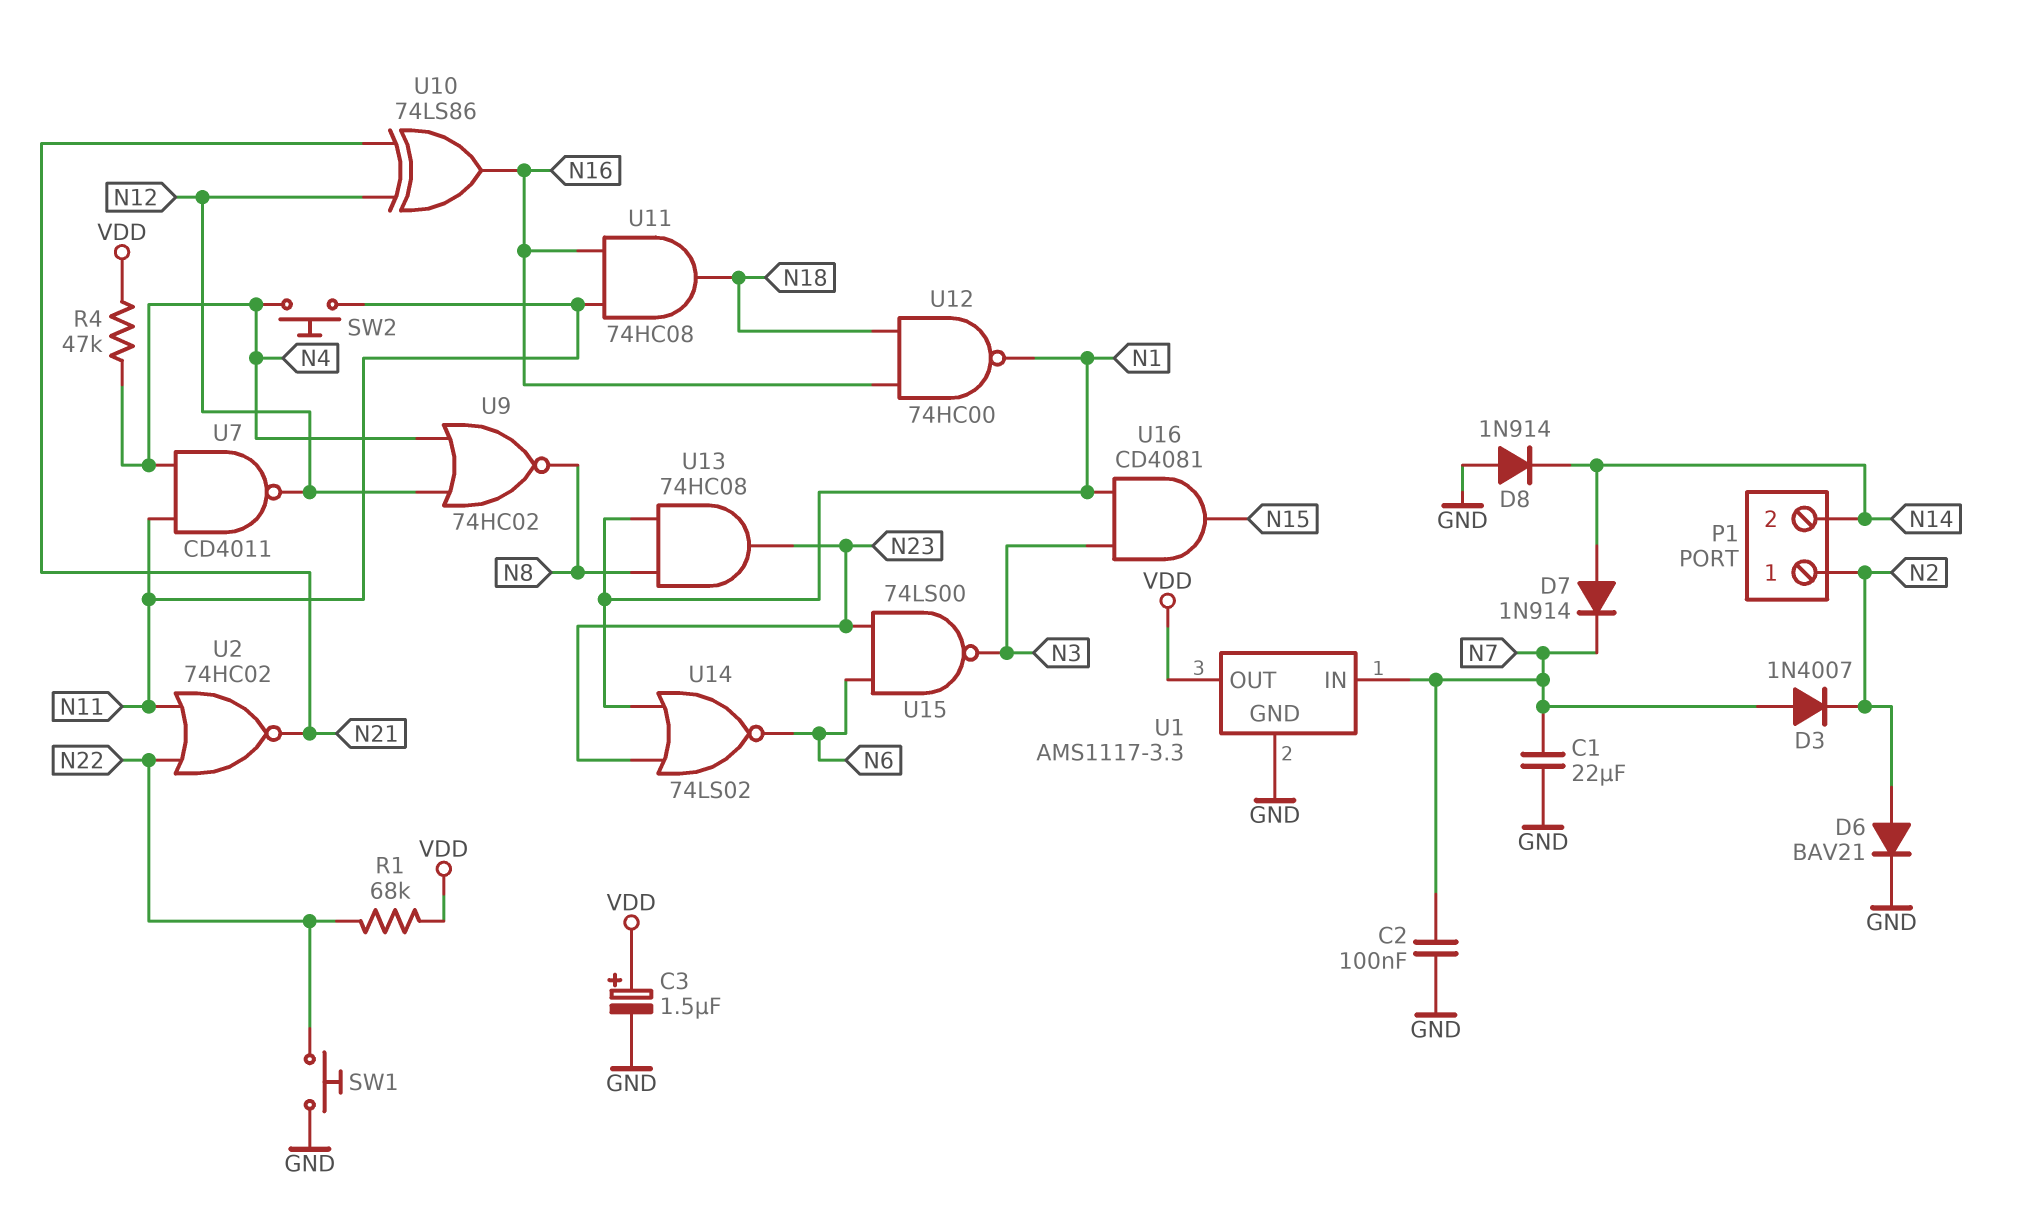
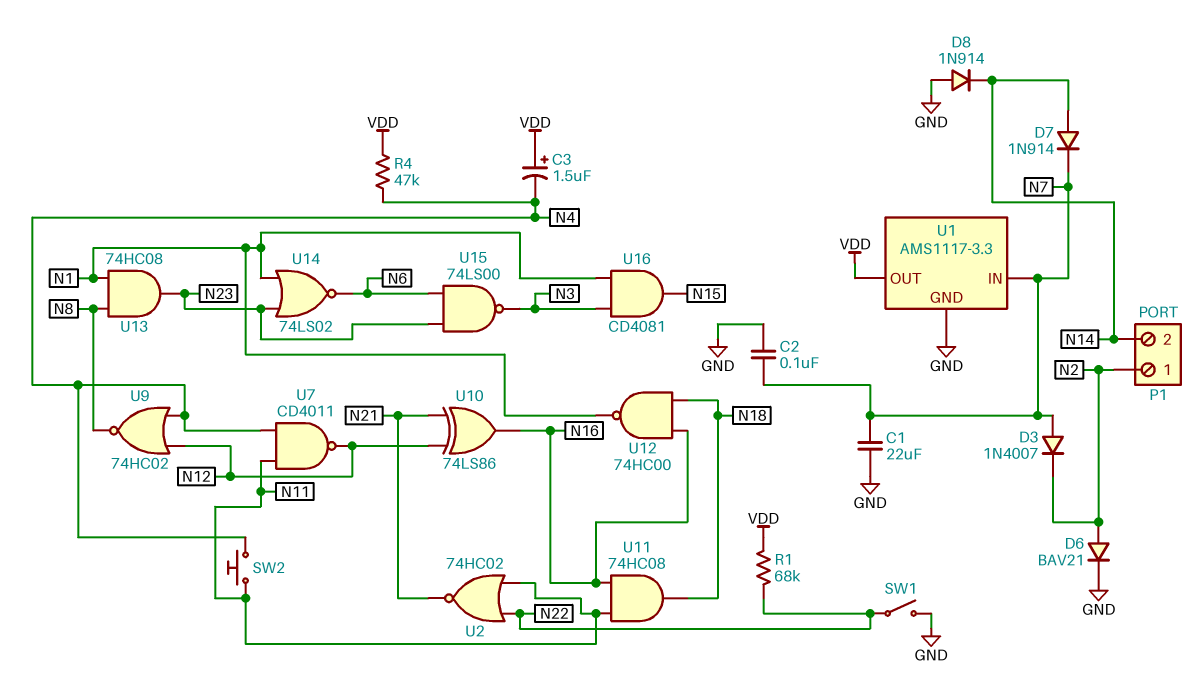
C3: 1.5uF (plus VDD, minus GND) -> 1.5uF (plus VDD, minus N4)
SW1: button (GND, N22) -> switch (GND, N22)

